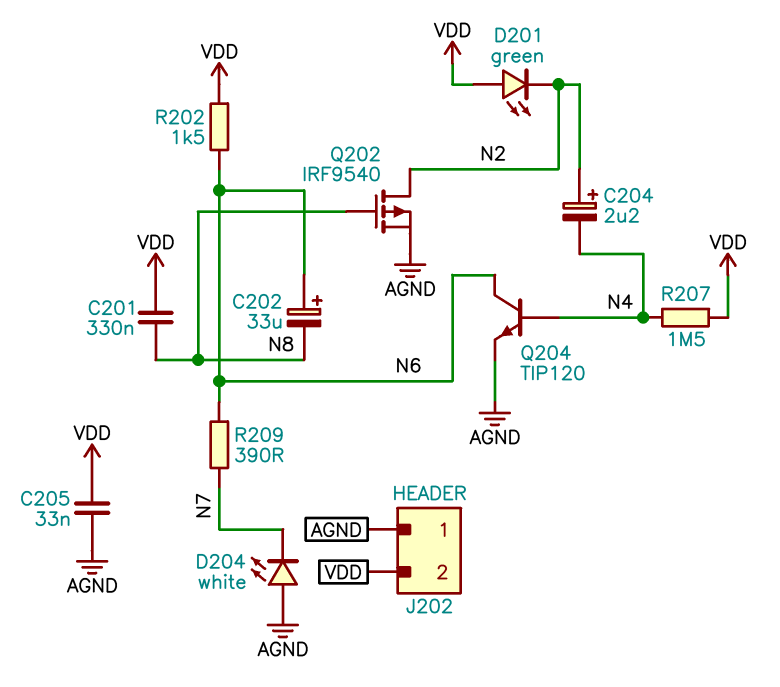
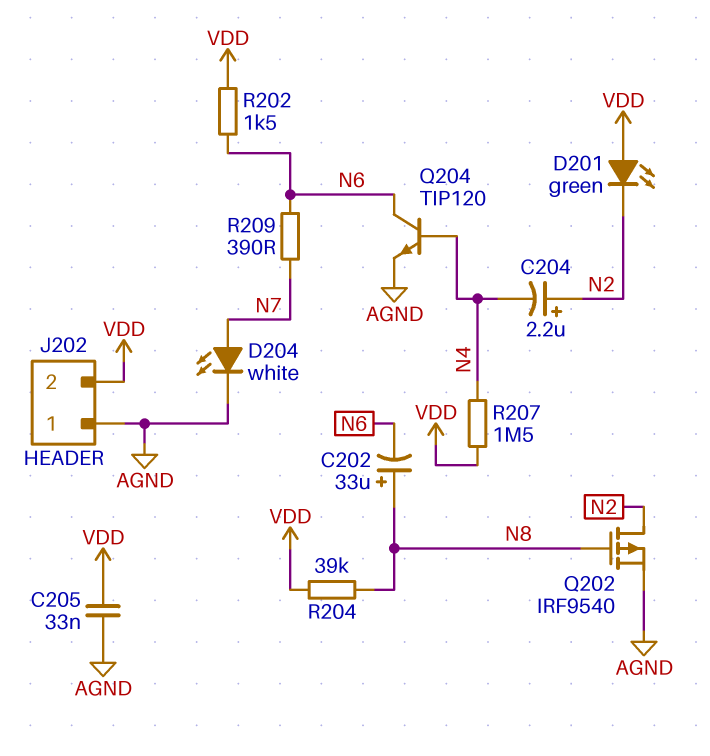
C201: 330nF (N8, VDD) -> none
C202: 33uF (plus N6, minus N8) -> 33uF (plus N8, minus N6)
D204: LED white (A AGND, K N7) -> LED white (A N7, K AGND)
R204: none -> 39k (N8, VDD)

